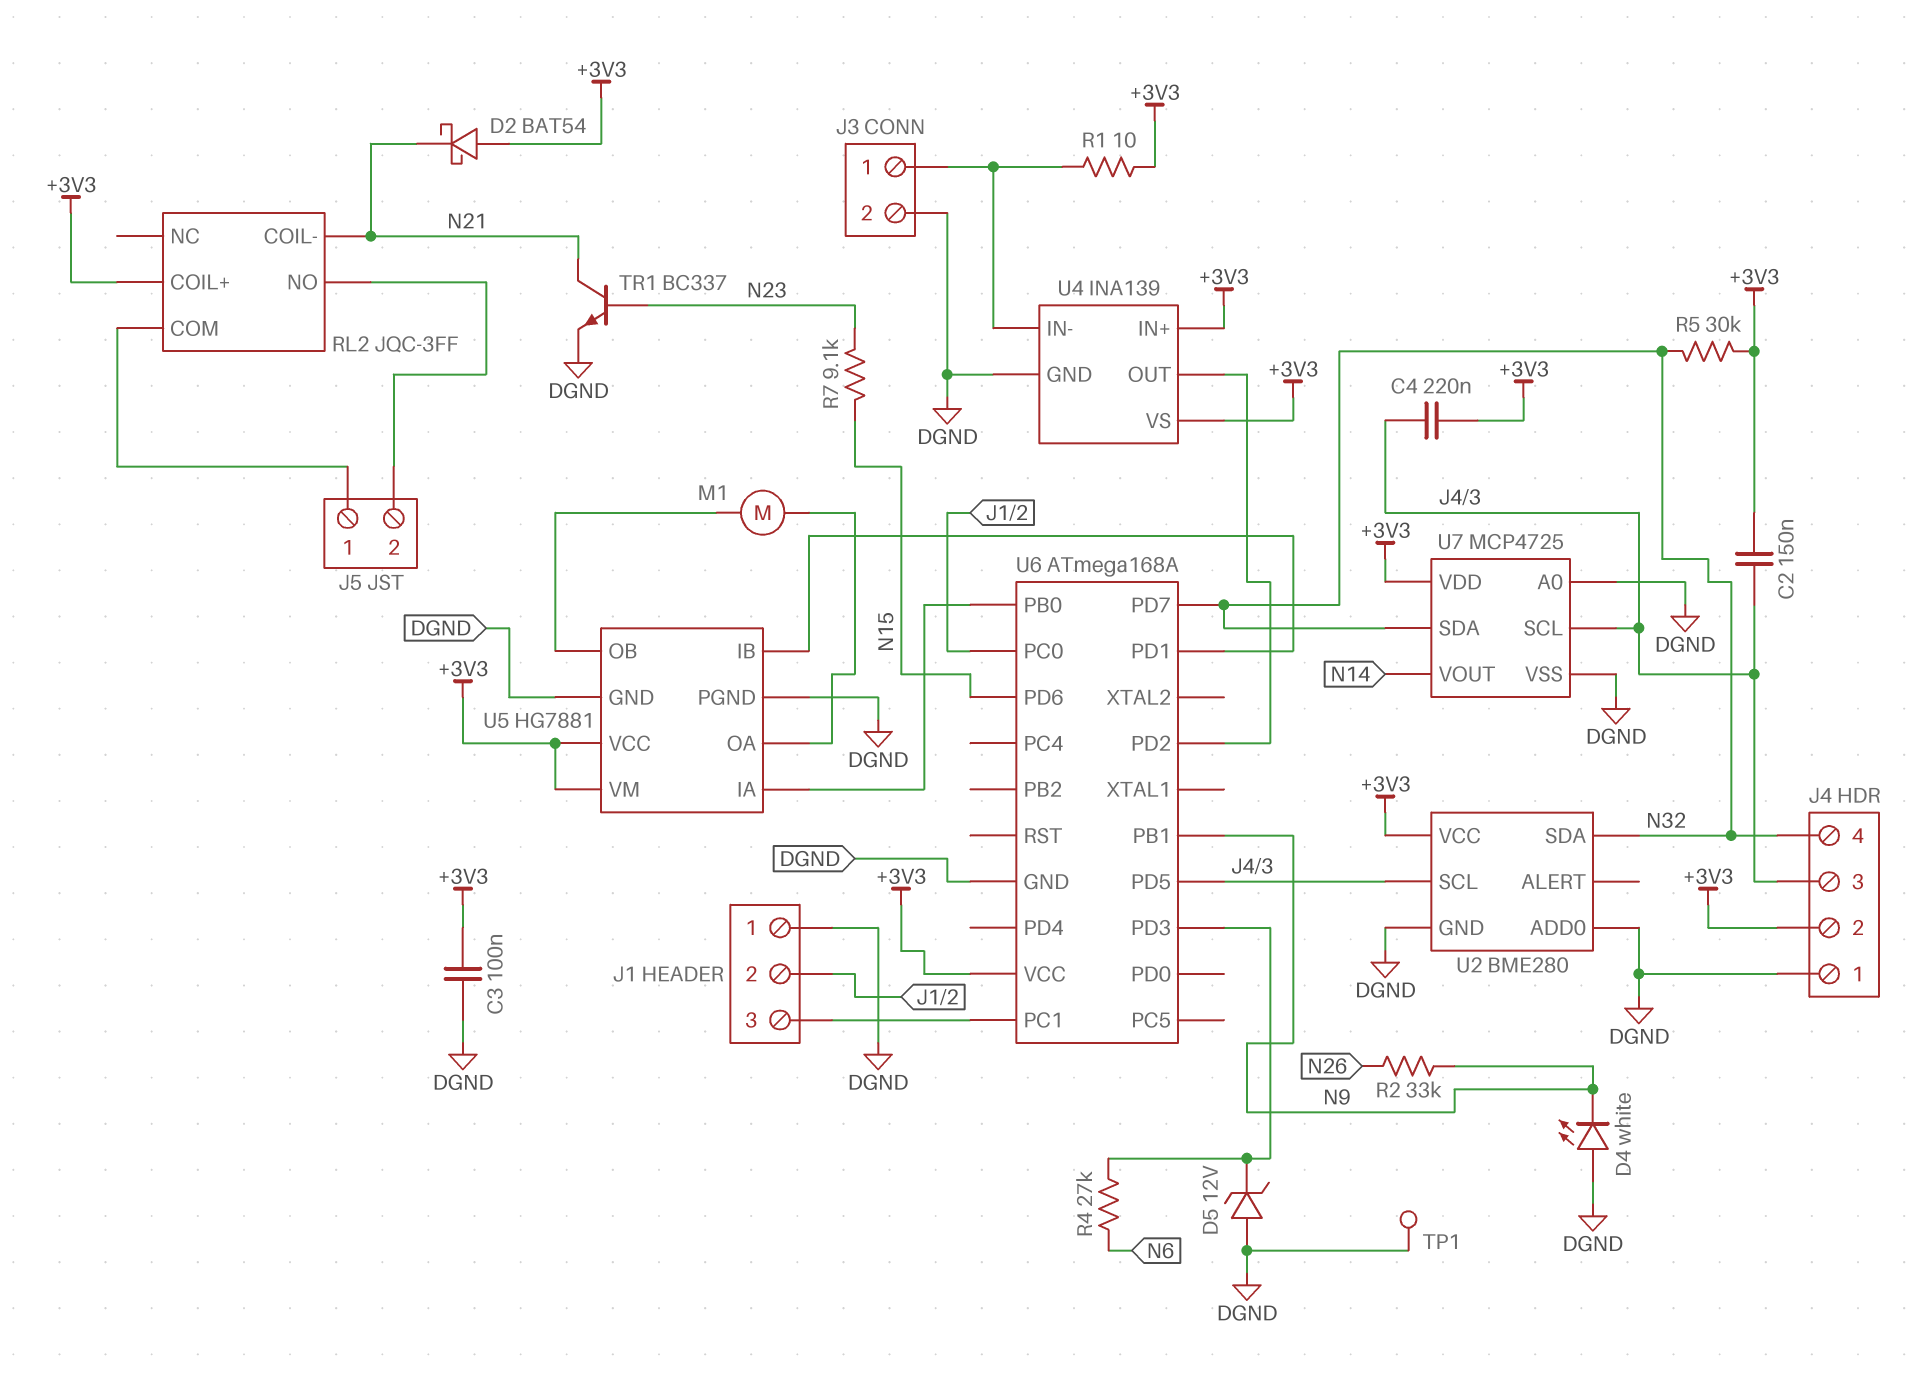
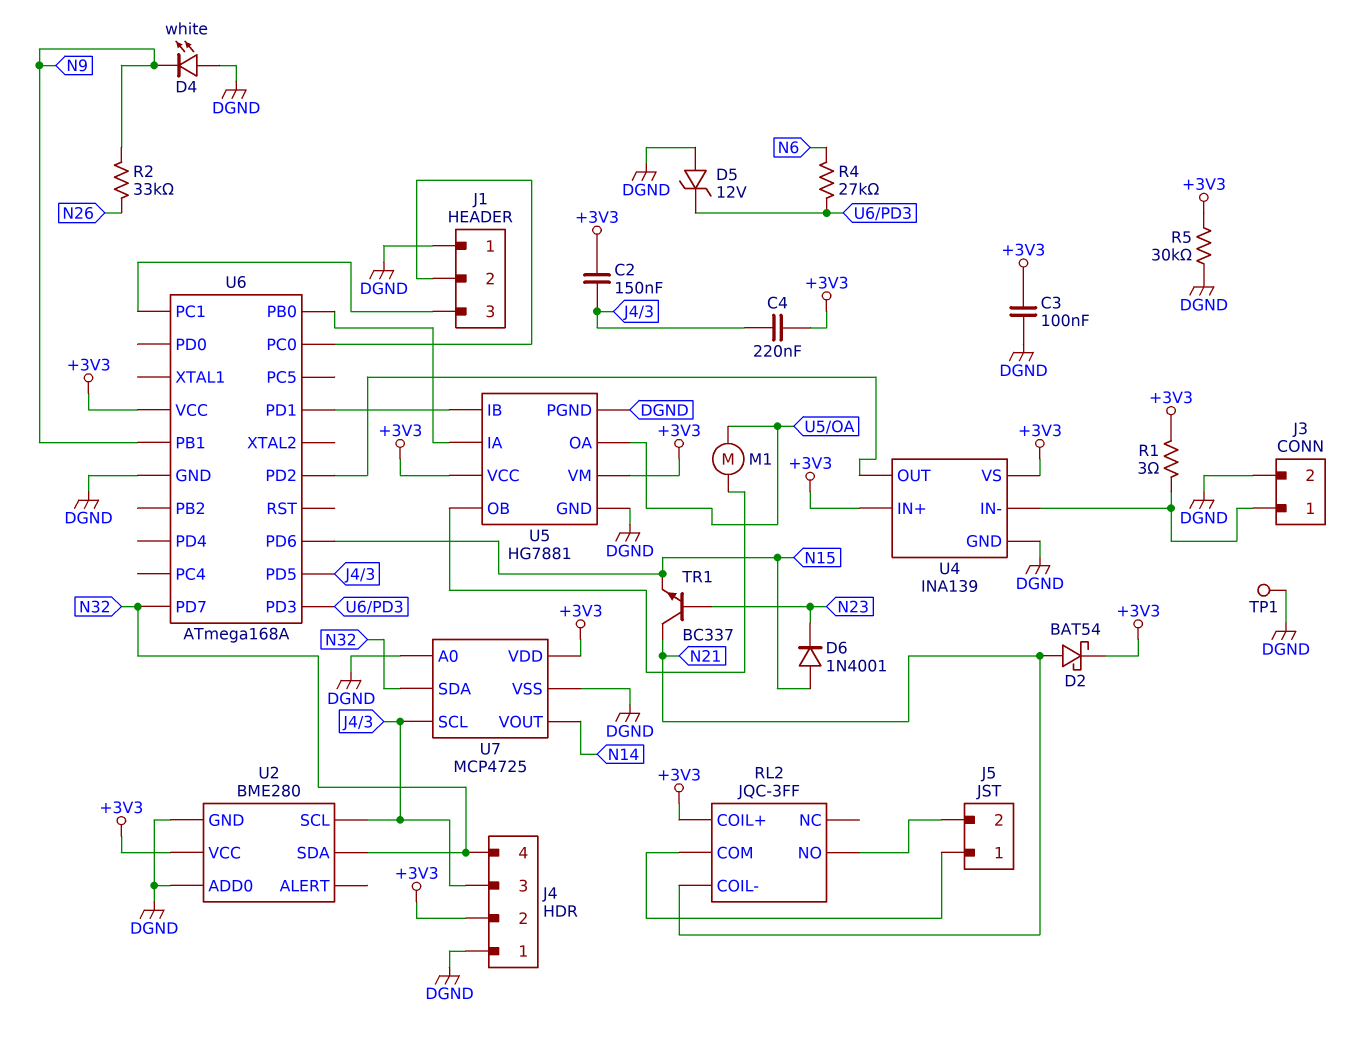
D2: schottky BAT54 (A +3V3, K N21) -> schottky BAT54 (A N21, K +3V3)
D6: none -> diode 1N4001 (A N15, K N23)
R1: 10 (+3V3, J3/1) -> 3 (+3V3, J3/1)
R5: 30k (+3V3, N32) -> 30k (+3V3, DGND)
R7: 9.1k (N15, N23) -> none
TR1: NPN BC337 (B N23, C N21, E DGND) -> NPN BC337 (B N23, C N21, E N15)

